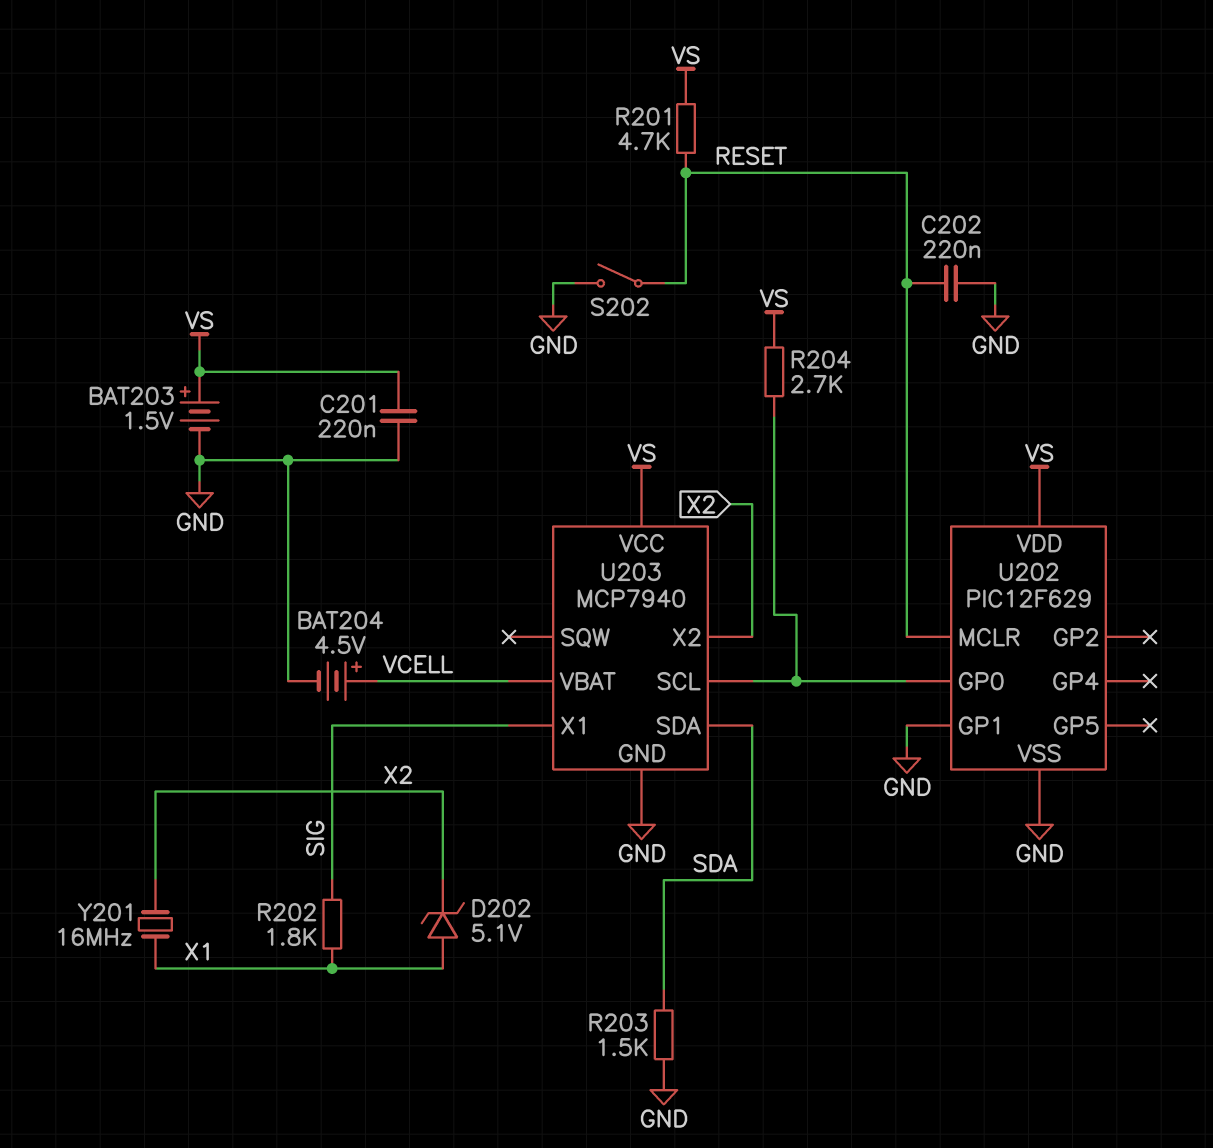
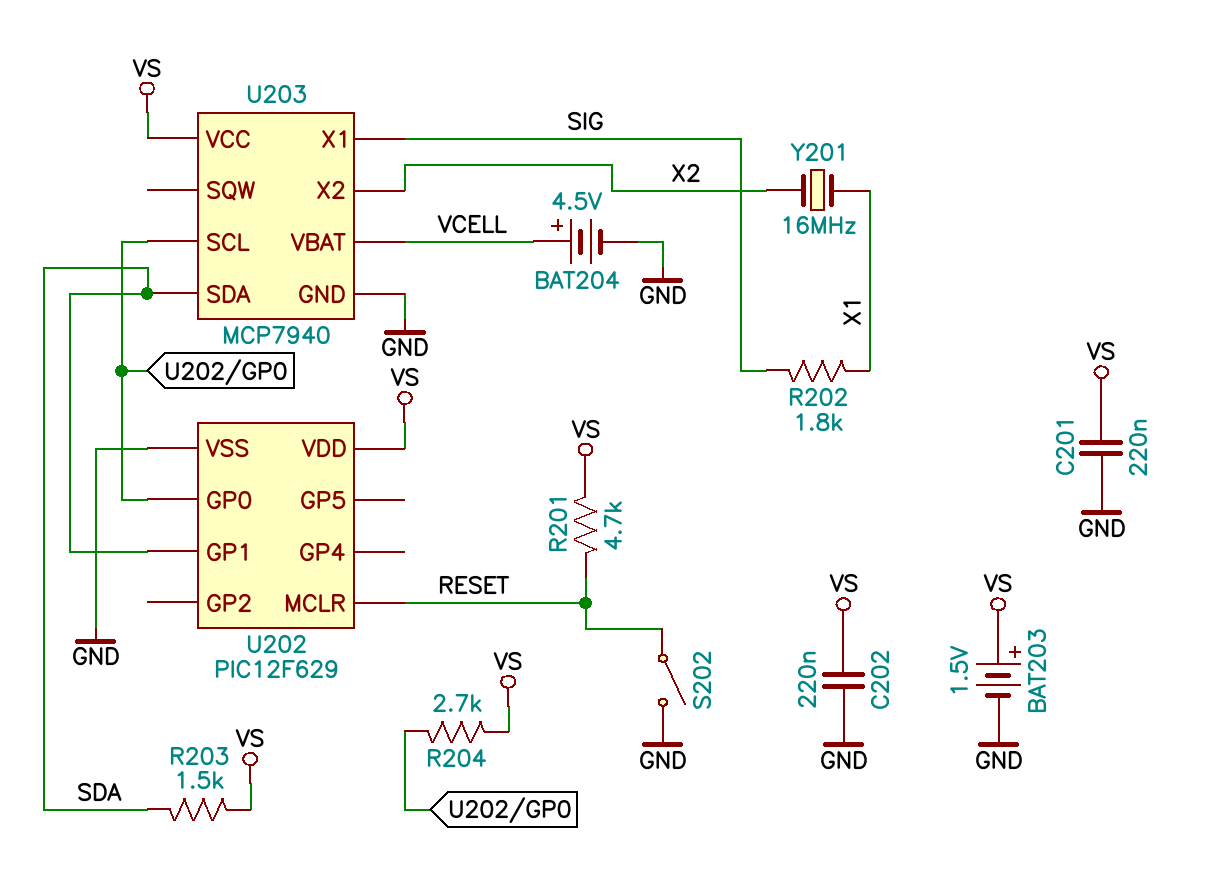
C202: 220nF (GND, RESET) -> 220nF (GND, VS)
D202: zener 5.1V (A X1, K X2) -> none
R203: 1.5k (GND, SDA) -> 1.5k (SDA, VS)
U202 pin GP1: GND -> SDA

